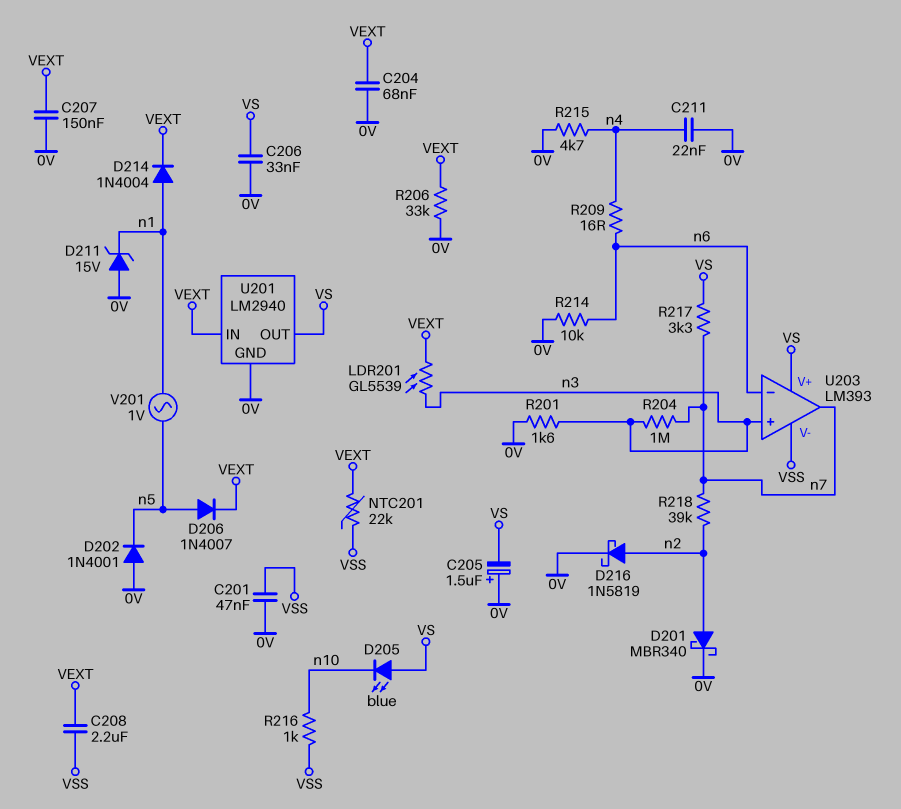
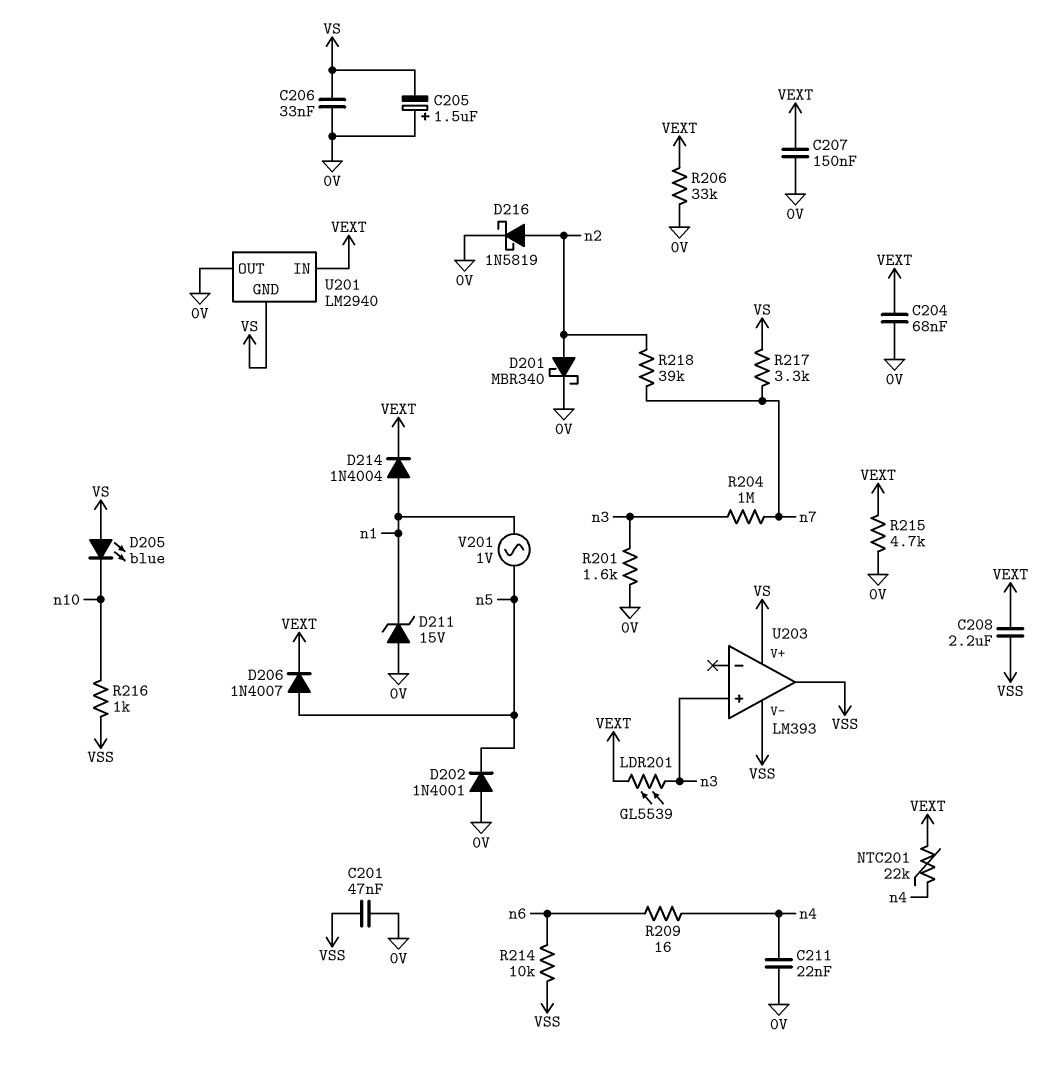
NTC201: 22k (VEXT, VSS) -> 22k (VEXT, n4)
R214: 10k (0V, n6) -> 10k (VSS, n6)
R215: 4.7k (0V, n4) -> 4.7k (0V, VEXT)
U201 pin GND: 0V -> VS
U201 pin OUT: VS -> 0V
U203 pin in-: n6 -> none
U203 pin out: n7 -> VSS

